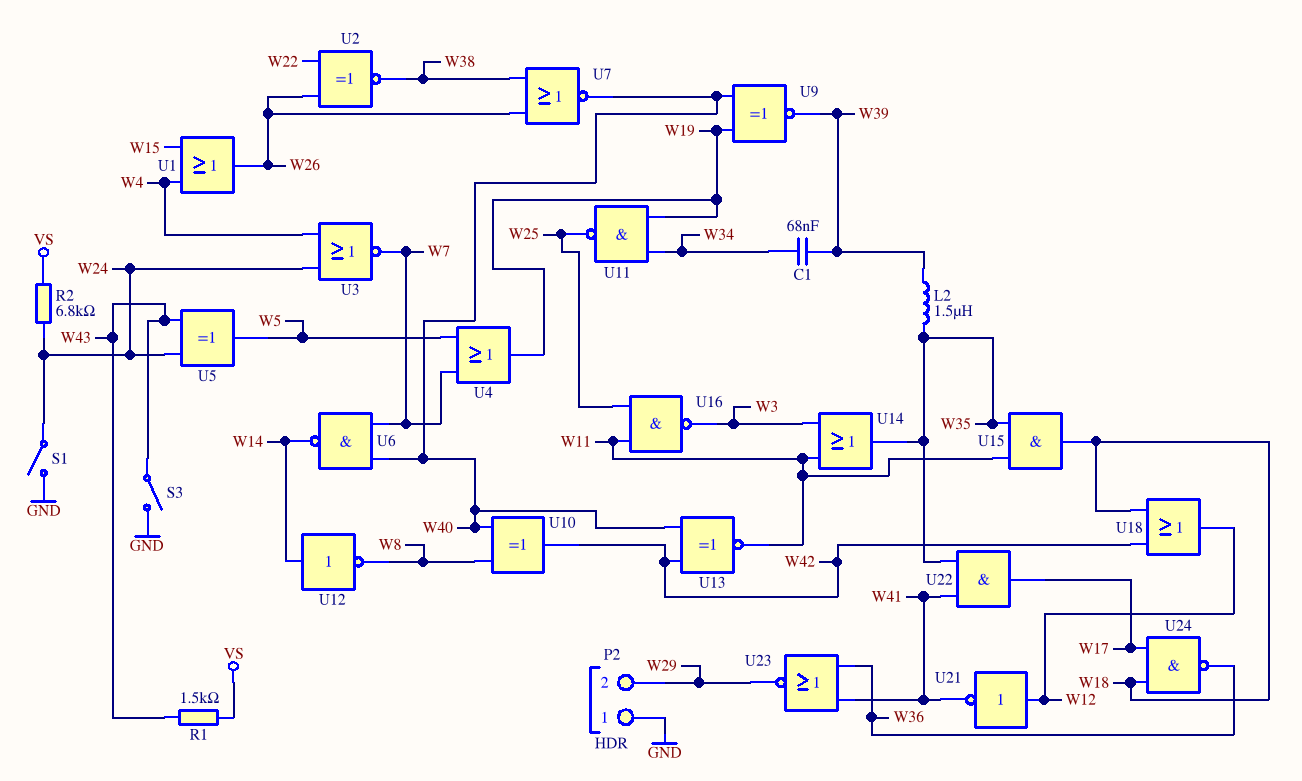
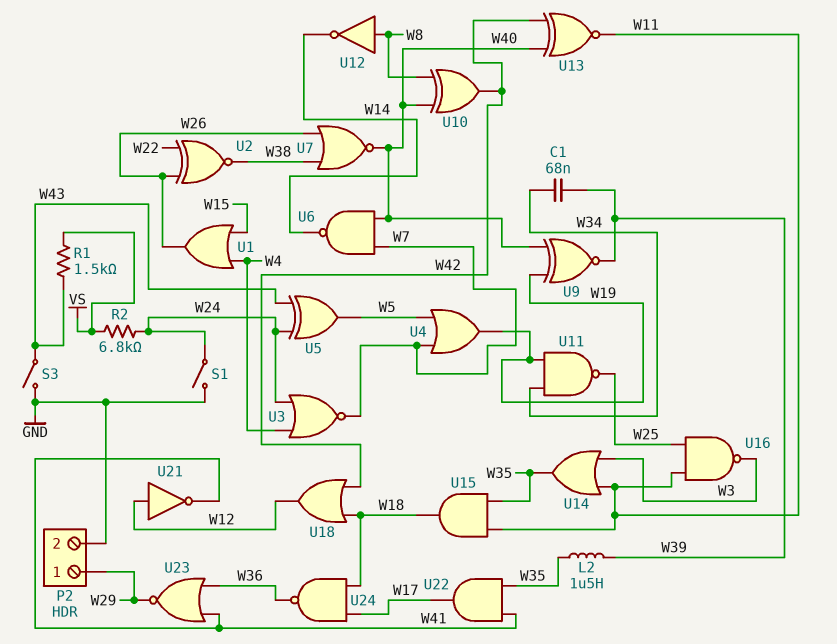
P2 pin 1: GND -> W29
P2 pin 2: W29 -> GND
U12: NOT (in W14, out W8) -> NOT (in W8, out W14)

